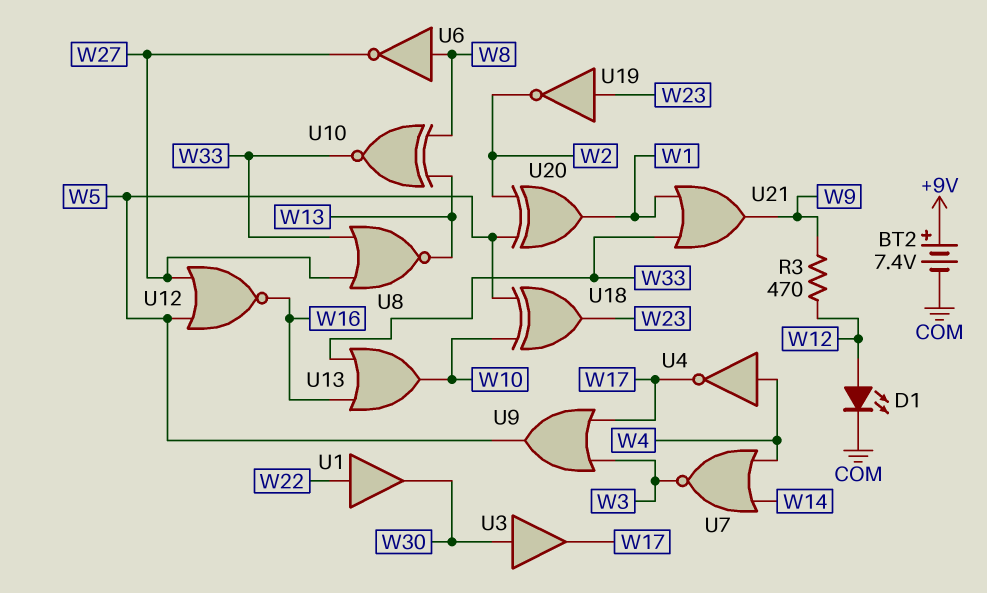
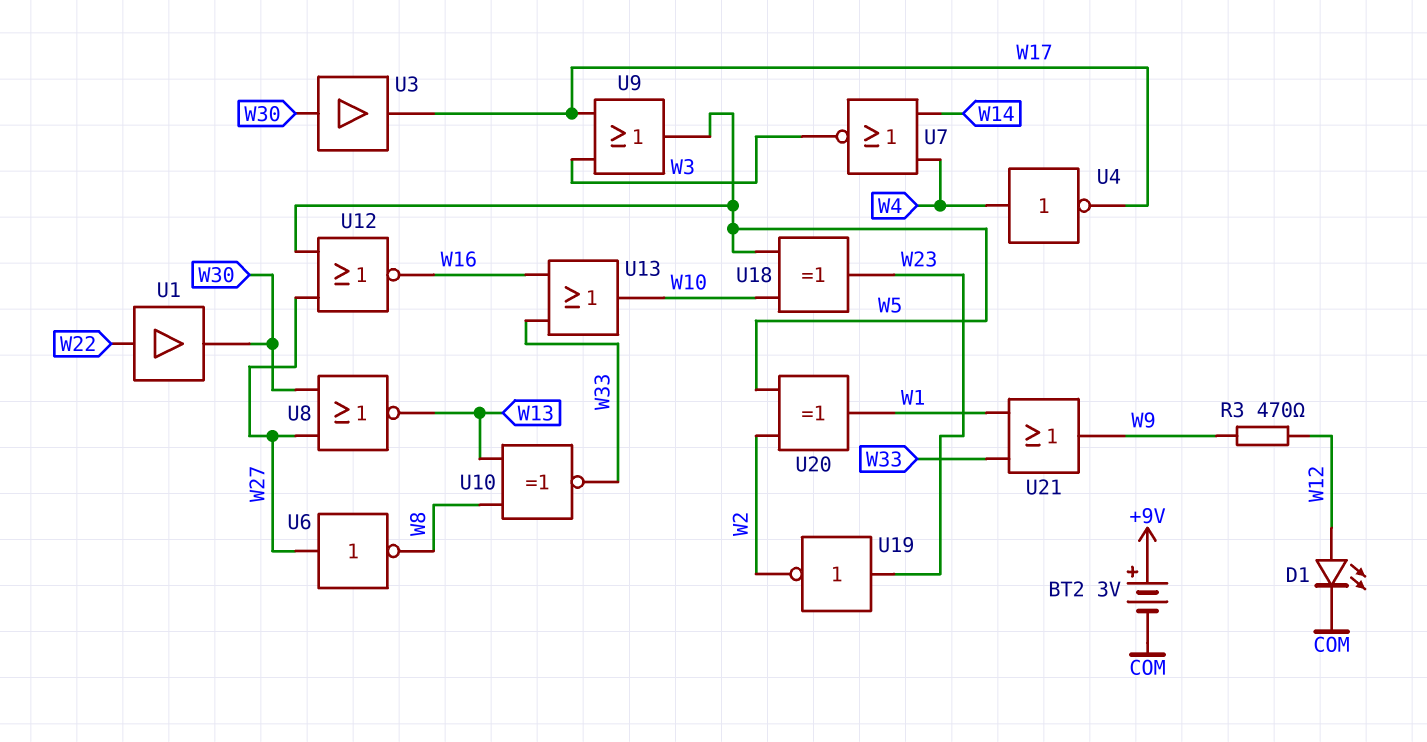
BT2: 7.4V (plus +9V, minus COM) -> 3V (plus +9V, minus COM)
U6: NOT (in W8, out W27) -> NOT (in W27, out W8)
U8: NOR (in W27, in W33, out W13) -> NOR (in W27, in W30, out W13)

